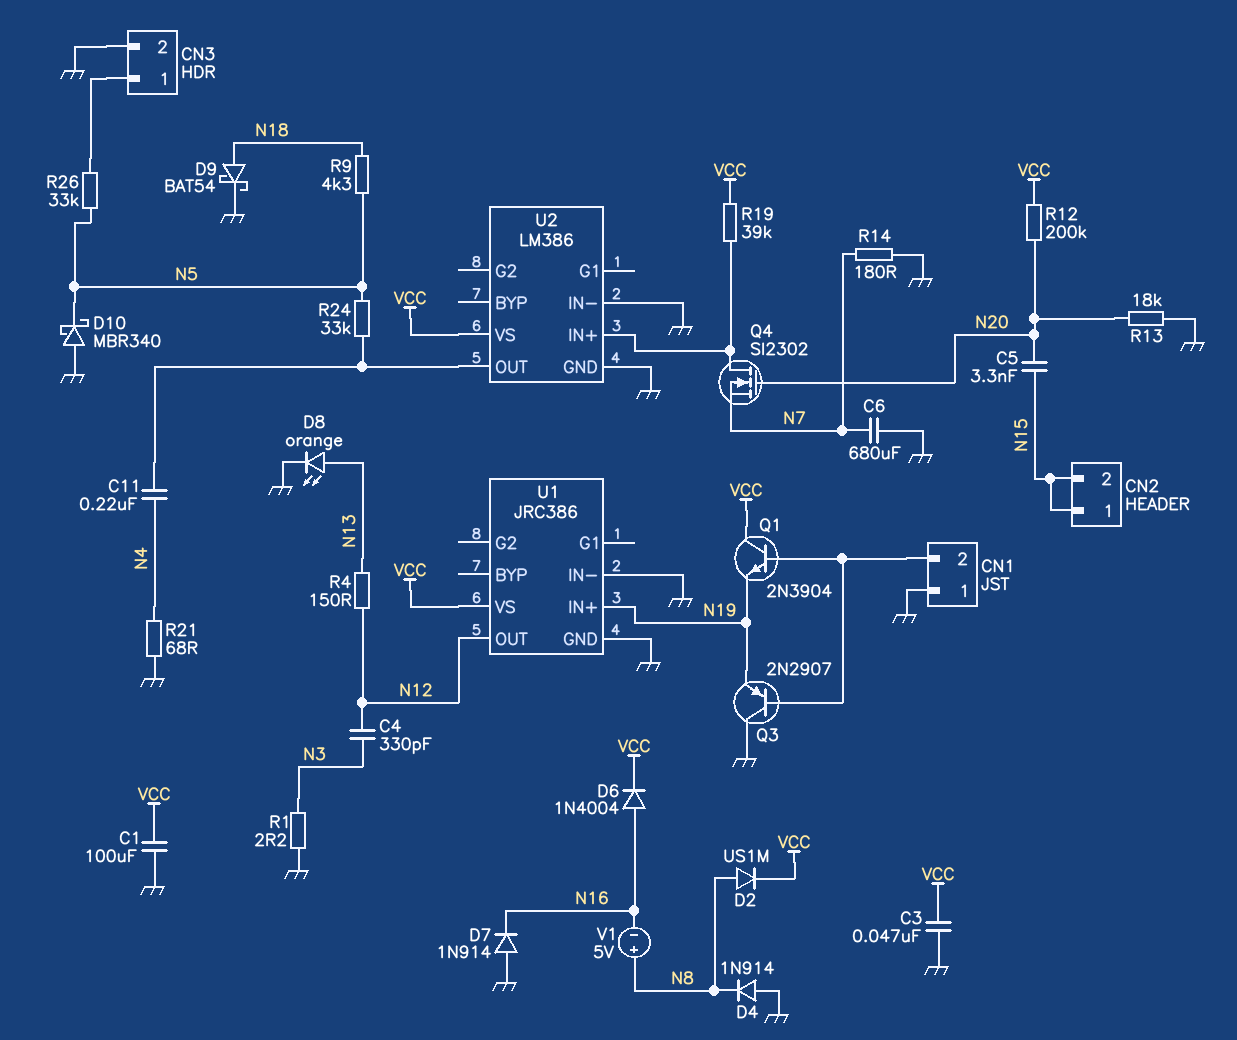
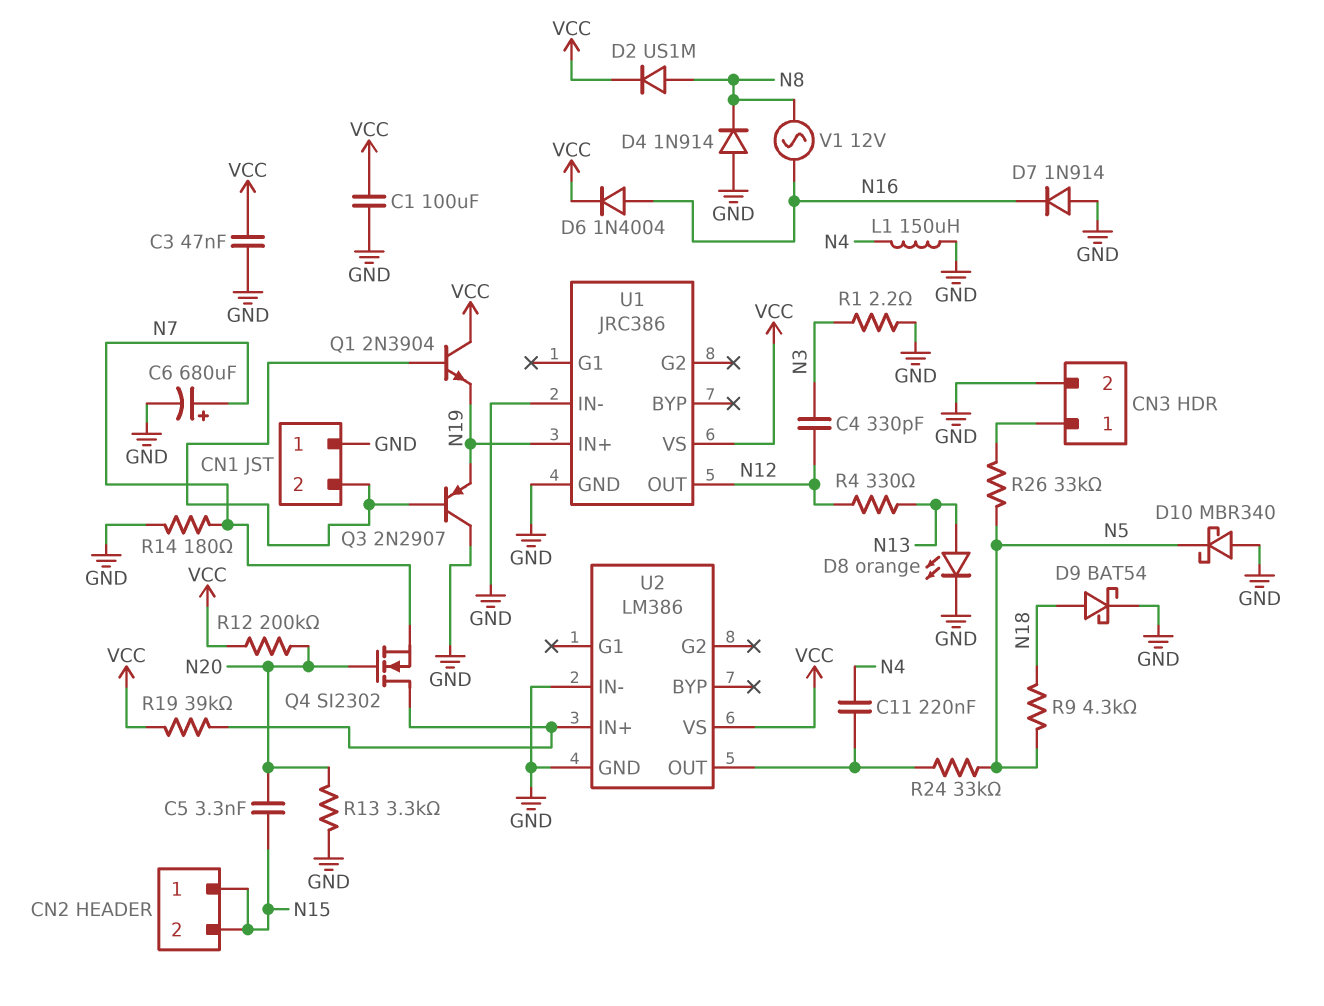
C6: 680uF (GND, N7) -> 680uF (plus N7, minus GND)
L1: none -> 150uH (GND, N4)
R4: 150 (N12, N13) -> 330 (N12, N13)
R13: 18k (GND, N20) -> 3.3k (GND, N20)
R21: 68 (GND, N4) -> none
V1: 5V (plus N8, minus N16) -> AC 12V (N8, N16)

